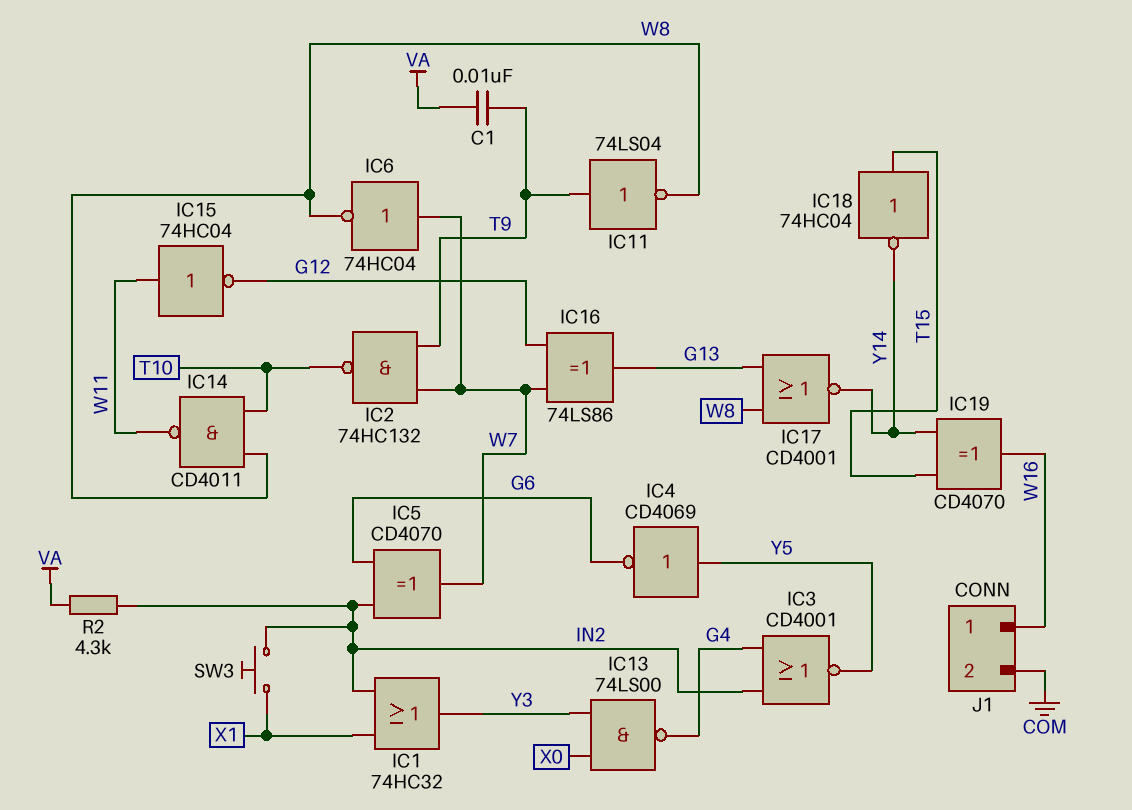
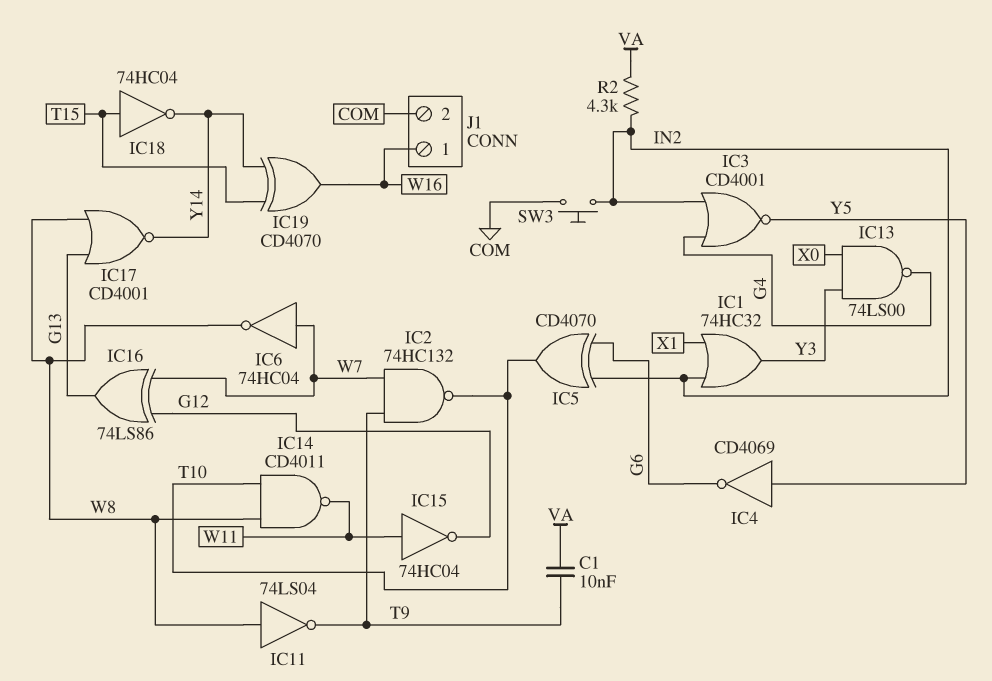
IC5: XOR CD4070 (in G6, in IN2, out W7) -> XOR CD4070 (in G6, in IN2, out T10)
IC11: NOT 74LS04 (in T9, out W8) -> NOT 74LS04 (in W8, out T9)
SW3: button (IN2, X1) -> button (COM, IN2)

